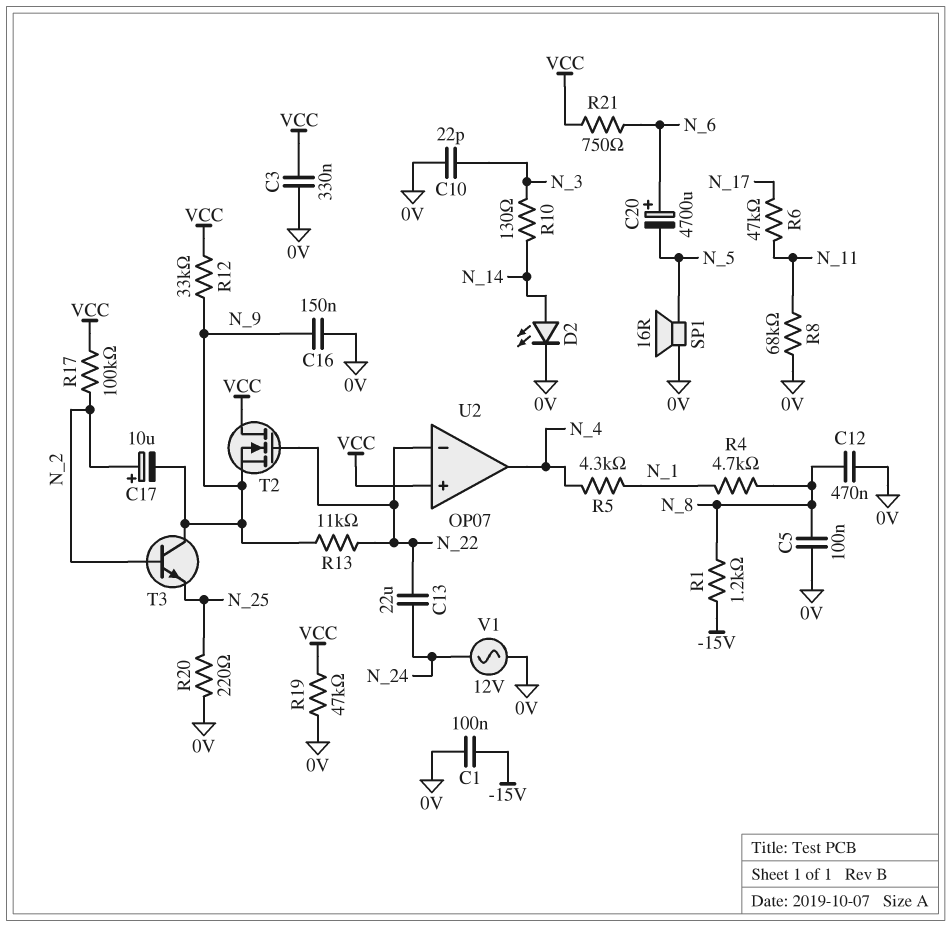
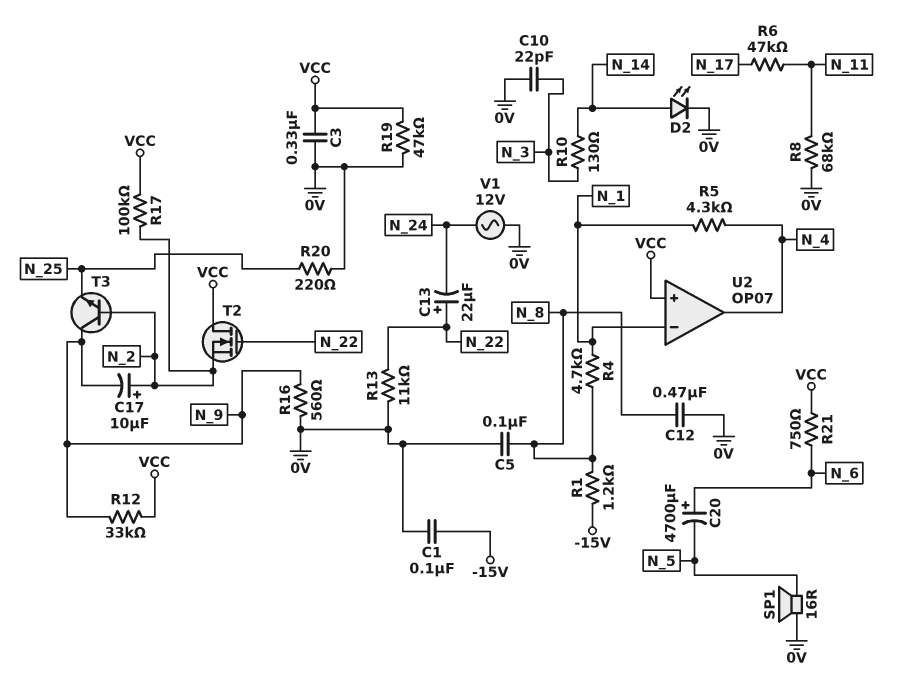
C13: 22uF (N_22, N_24) -> 22uF (plus N_22, minus N_24)
C16: 150nF (0V, N_9) -> none
R13: 11k (N_9, N_22) -> 11k (0V, N_22)
R16: none -> 560 (0V, N_9)
T2: NMOS (G N_22, D VCC, S N_9) -> NMOS (G N_22, D VCC, S N_2)
U2 pin in-: N_22 -> N_1

